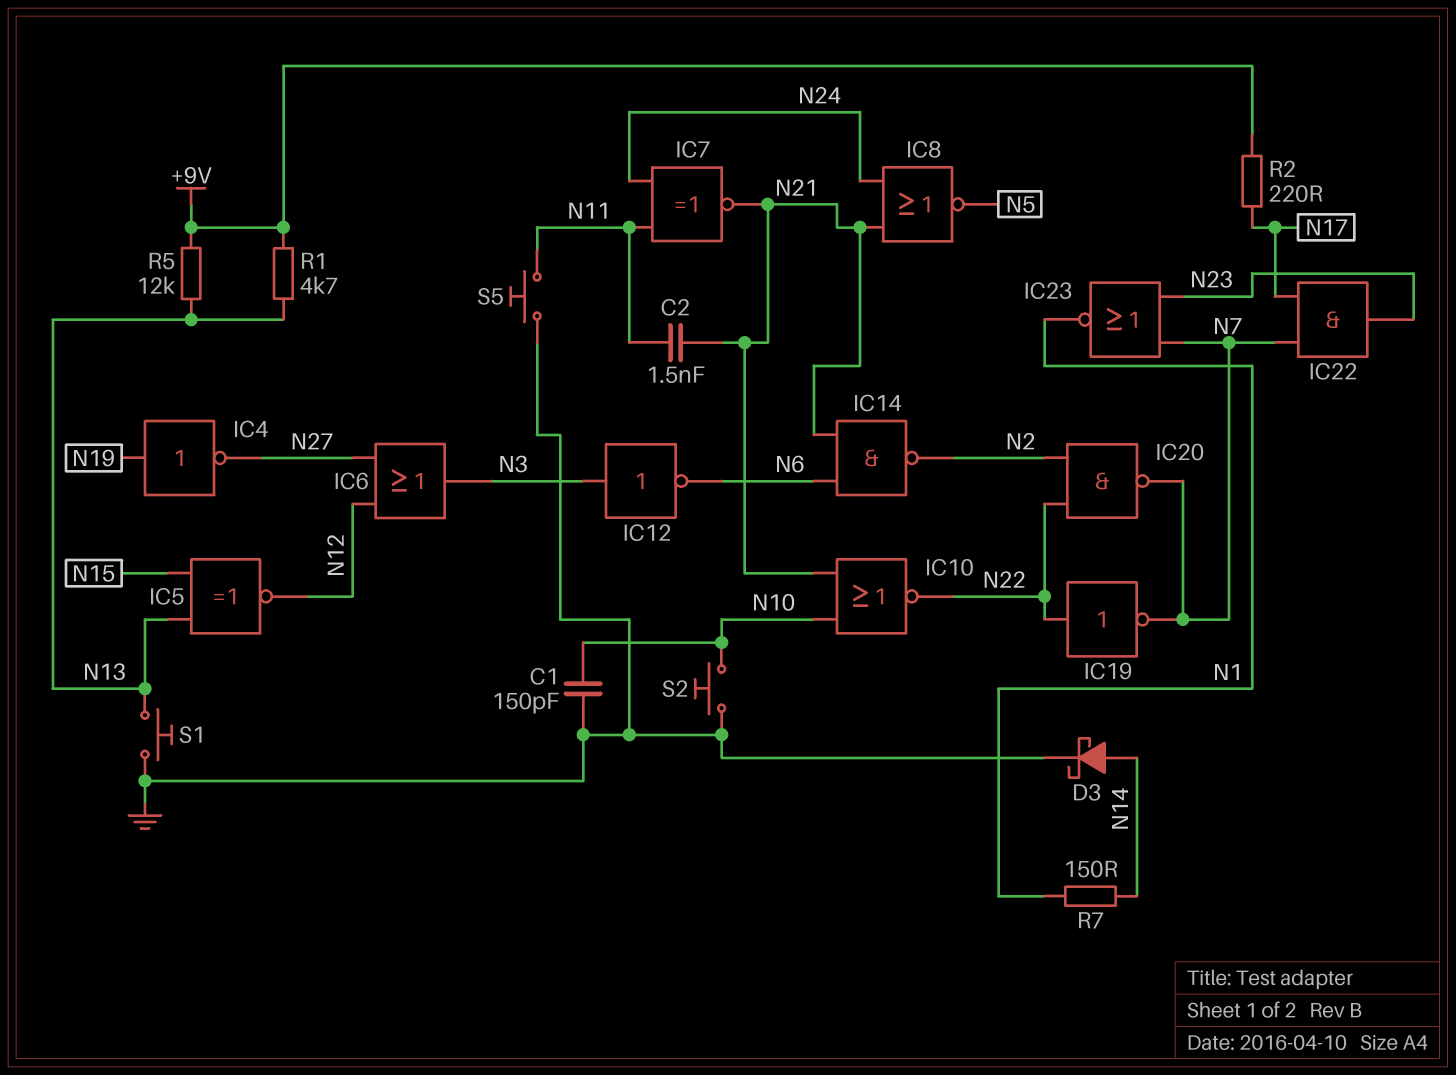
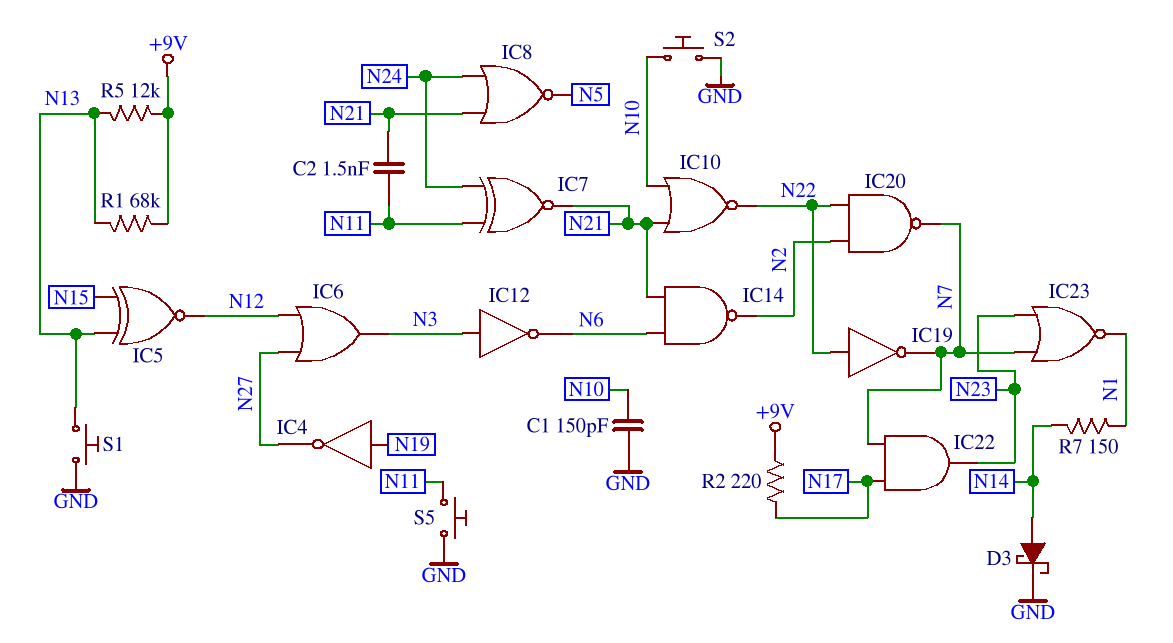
R1: 4.7k (+9V, N13) -> 68k (+9V, N13)

